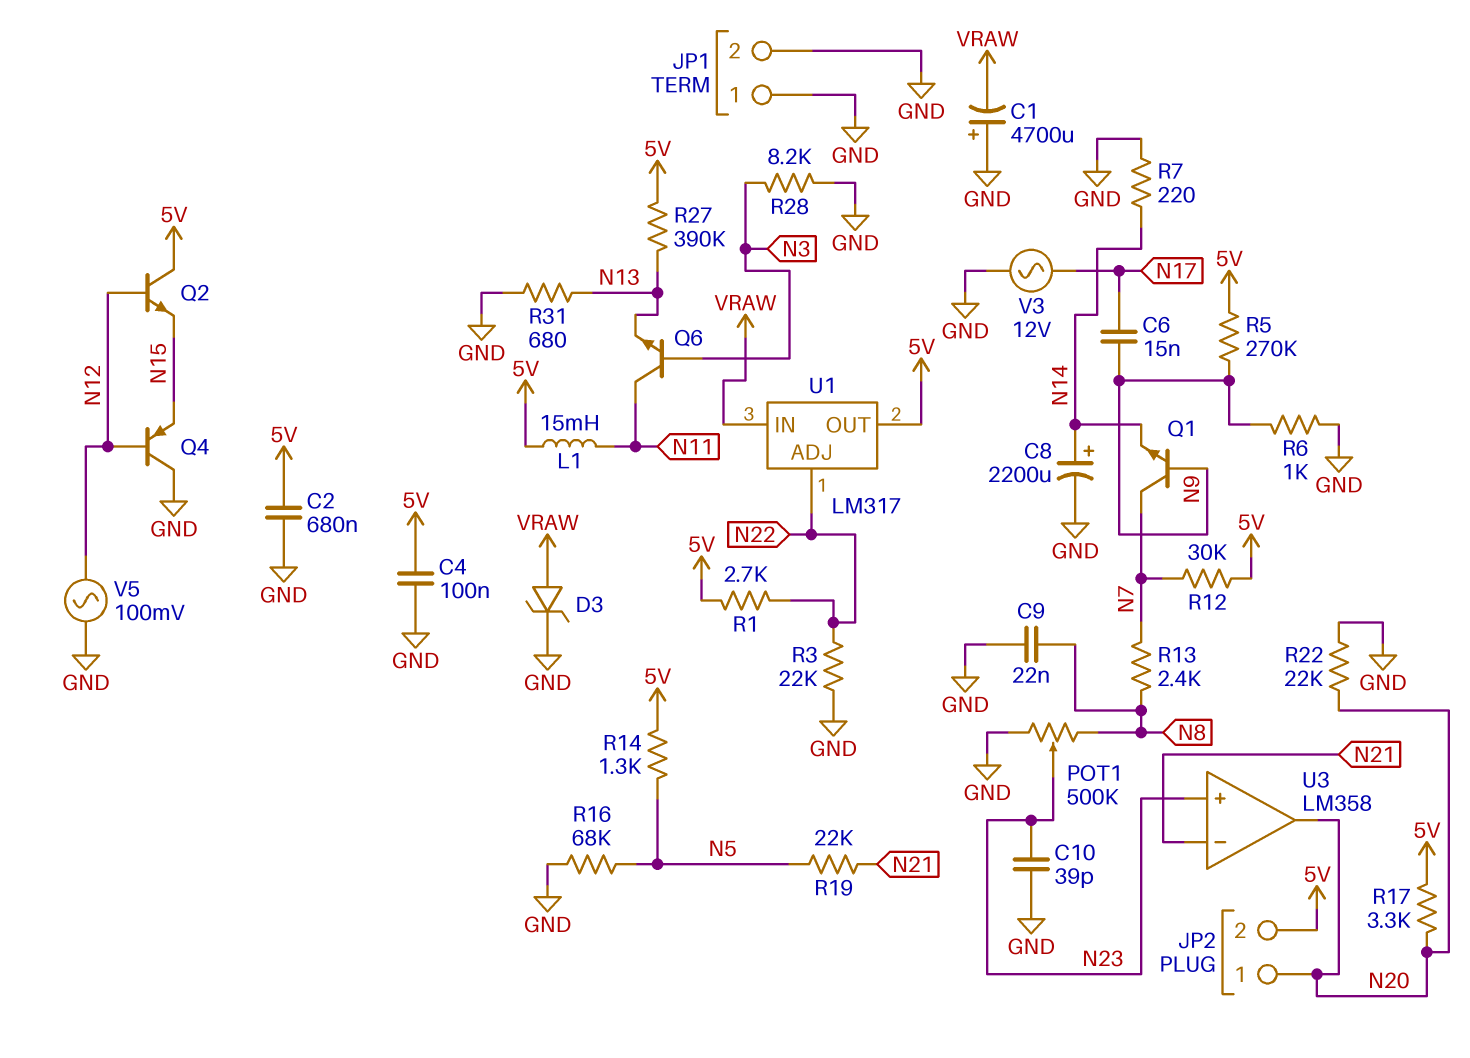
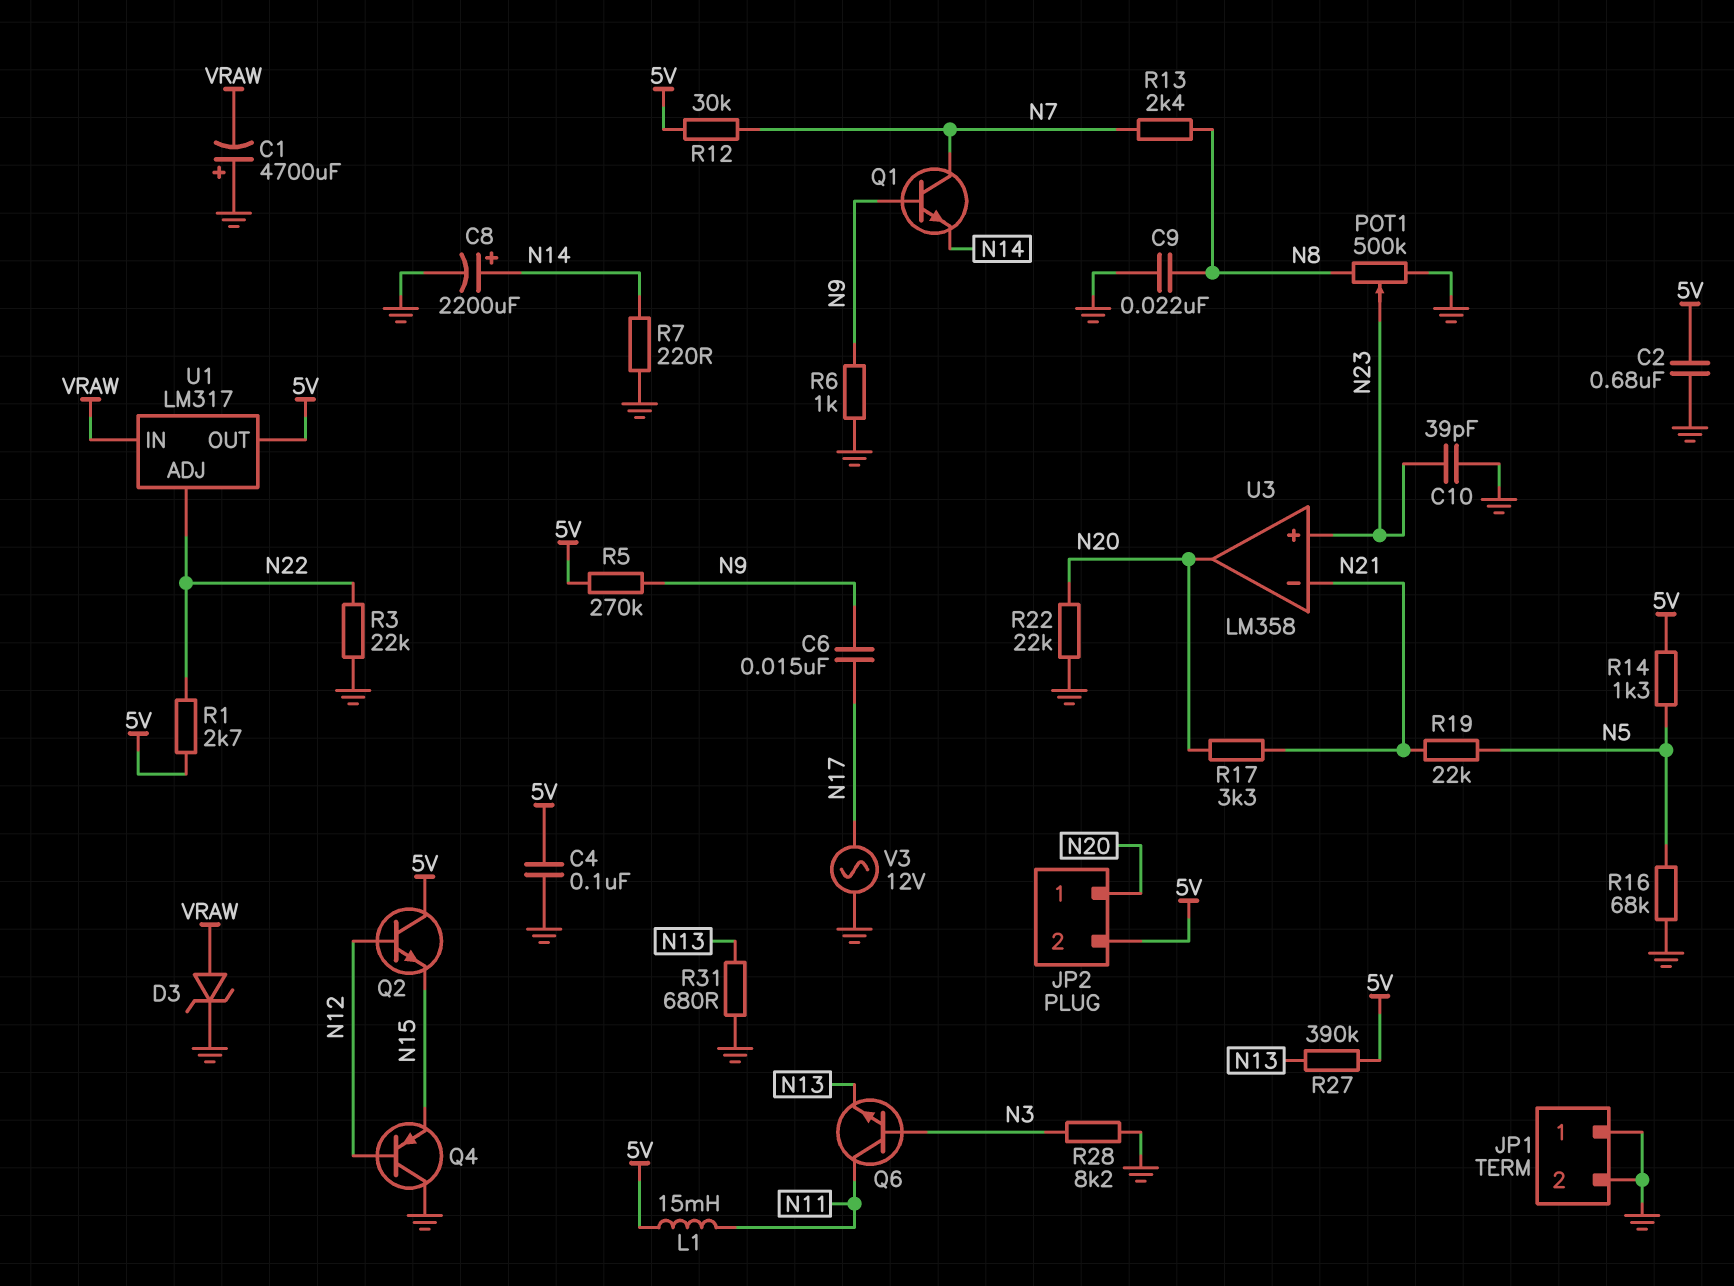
R17: 3.3k (5V, N20) -> 3.3k (N20, N21)
V5: AC 100mV (GND, N12) -> none

